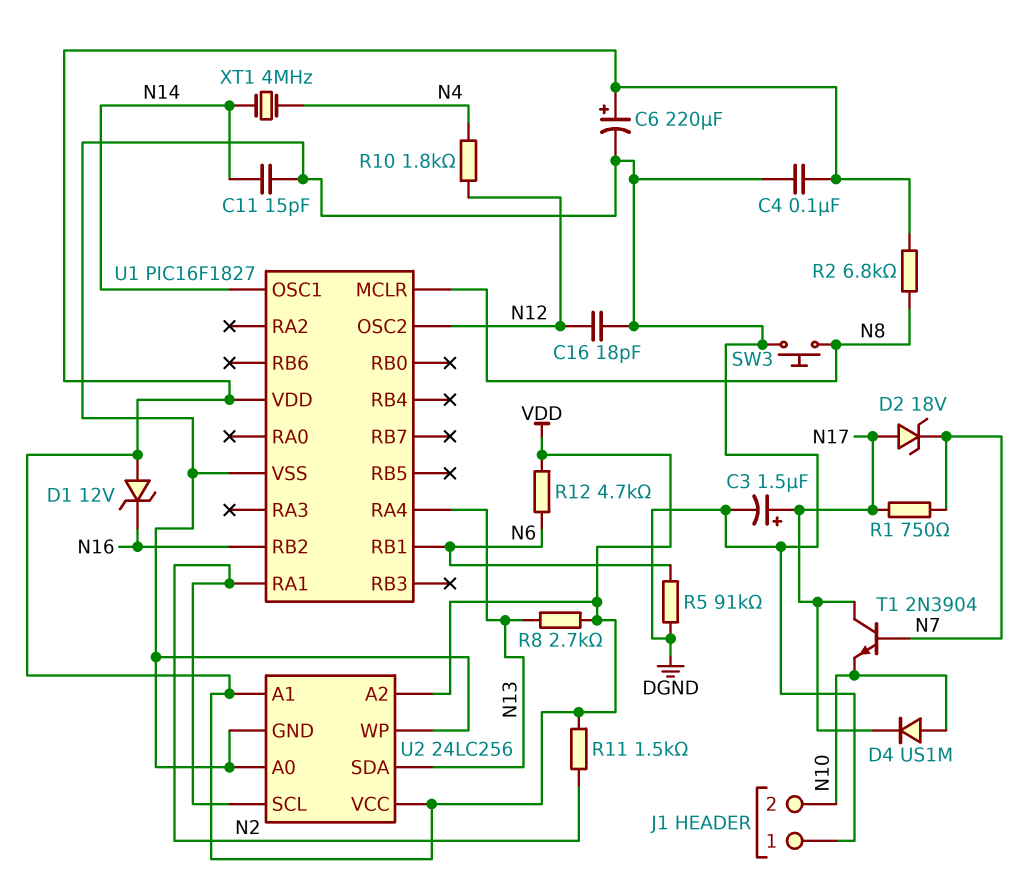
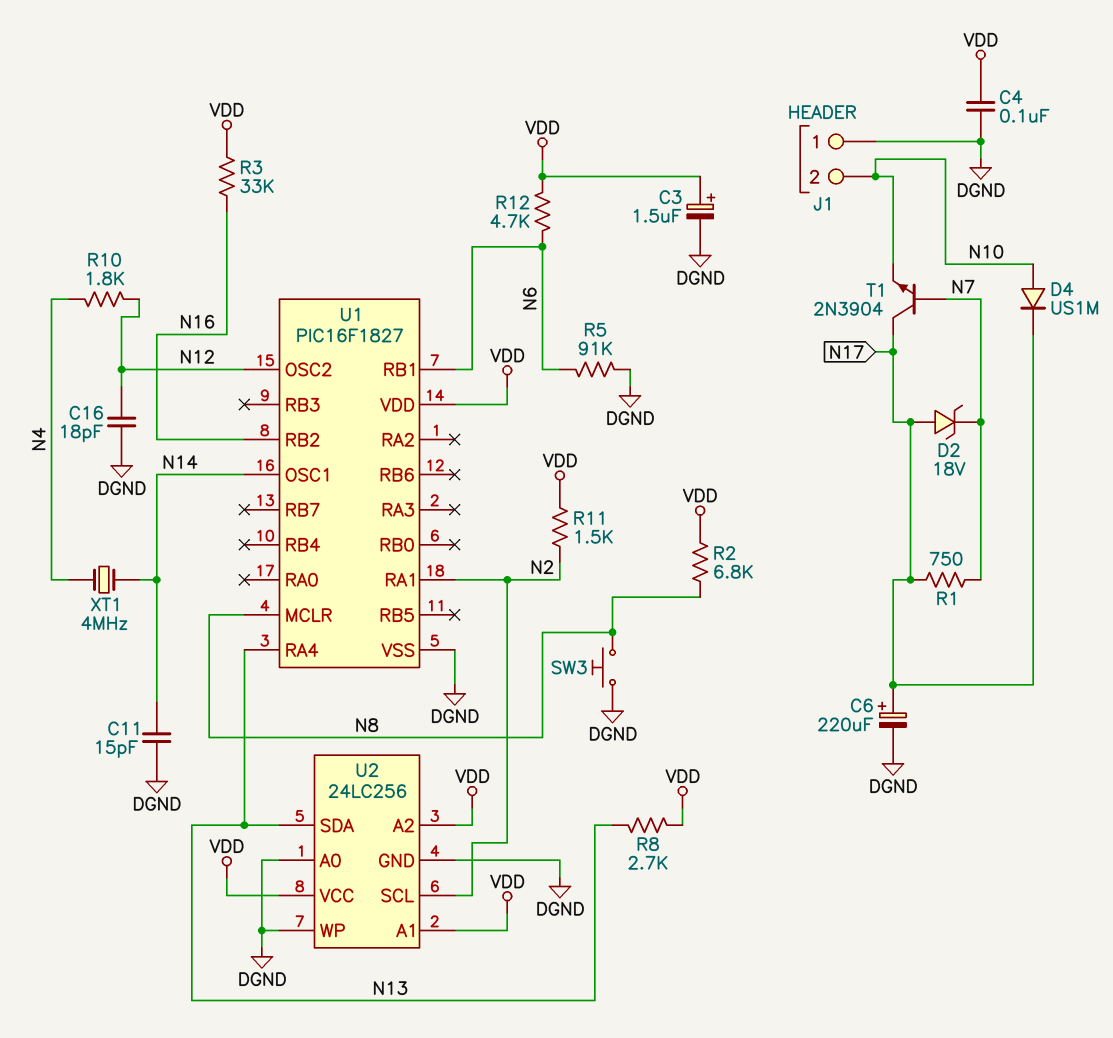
C3: 1.5uF (plus N17, minus DGND) -> 1.5uF (plus VDD, minus DGND)
C6: 220uF (plus VDD, minus DGND) -> 220uF (plus N17, minus DGND)
D1: zener 12V (A VDD, K N16) -> none
R3: none -> 33k (N16, VDD)

